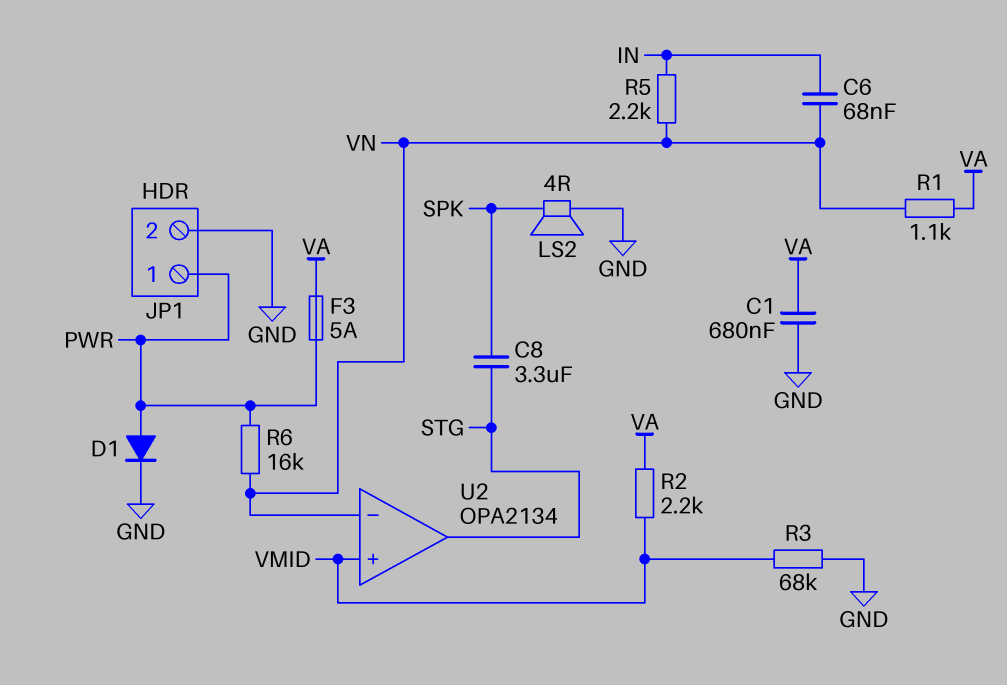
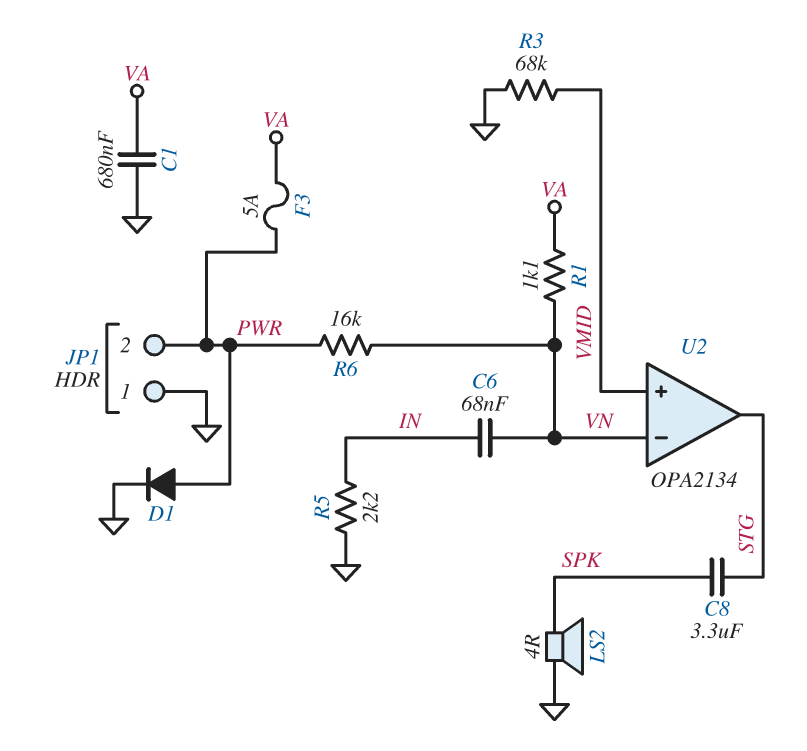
JP1 pin 1: PWR -> GND
JP1 pin 2: GND -> PWR
R2: 2.2k (VA, VMID) -> none
R5: 2.2k (IN, VN) -> 2.2k (GND, IN)

